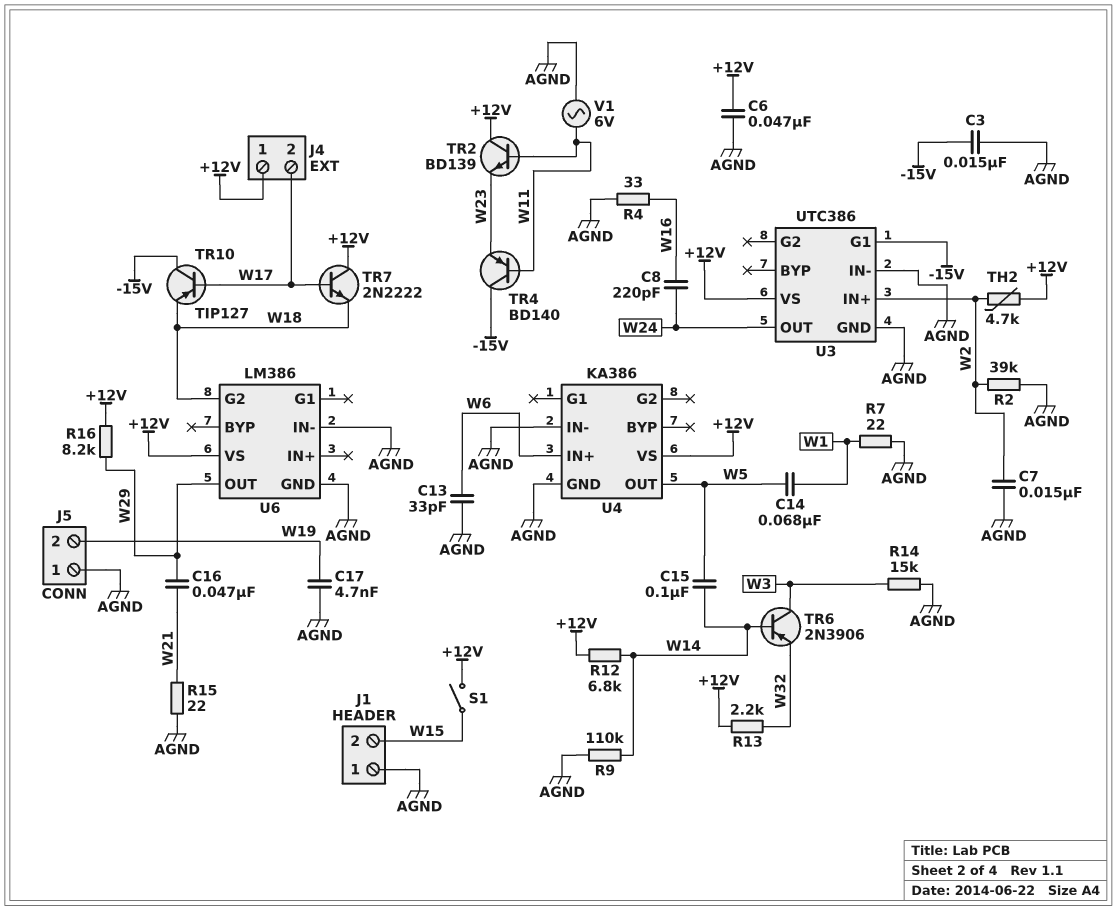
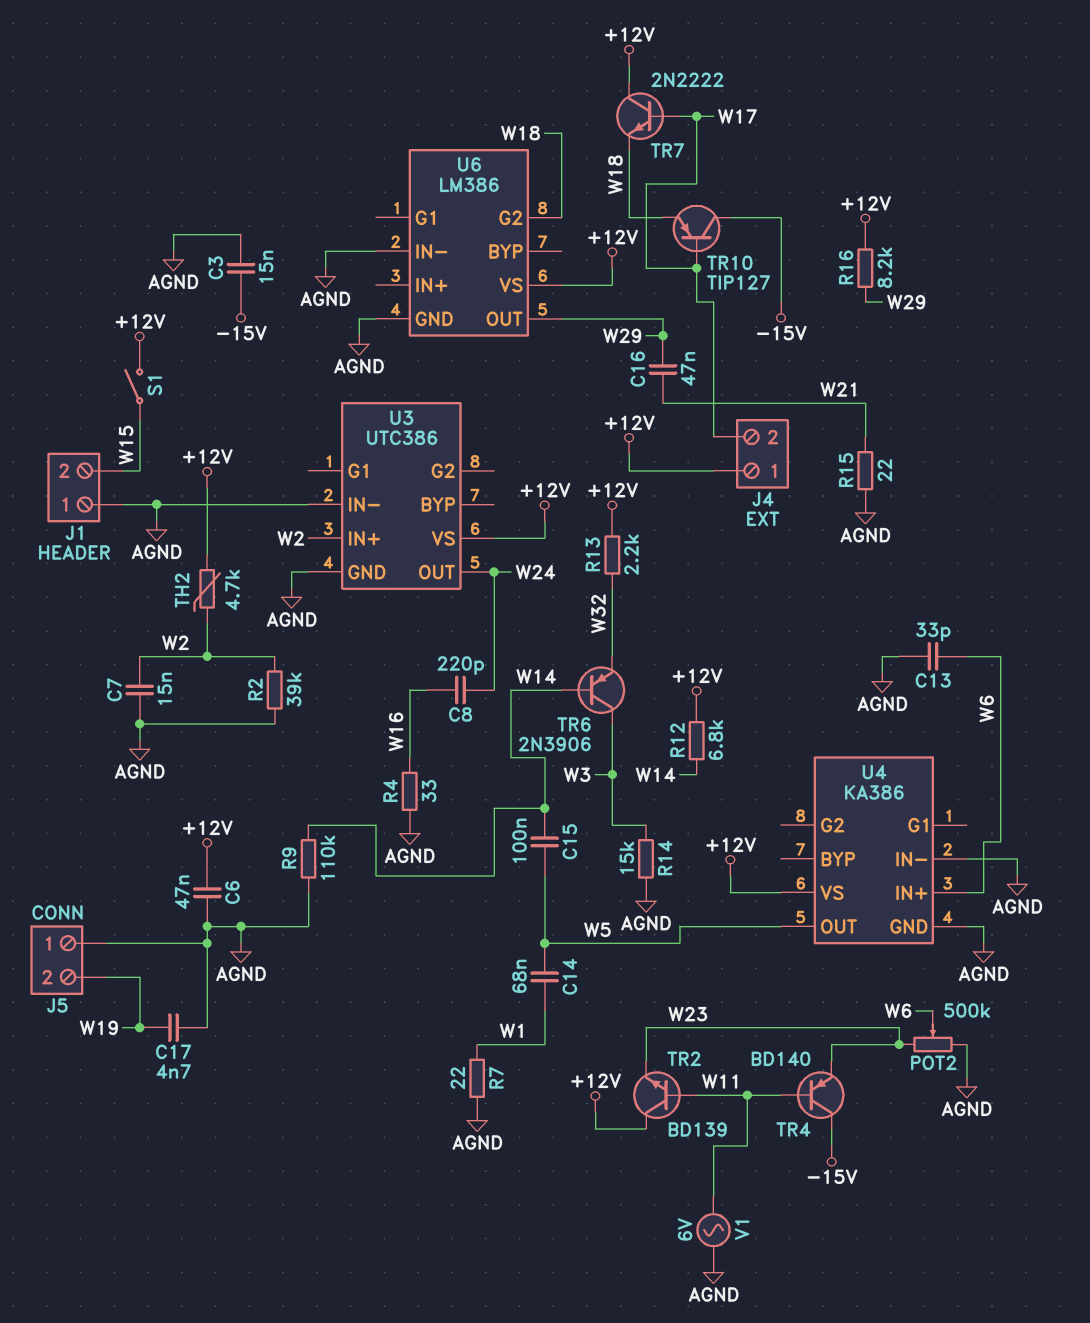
POT2: none -> 500k (AGND, W23, wiper W6)
U3 pin G1: -15V -> none

